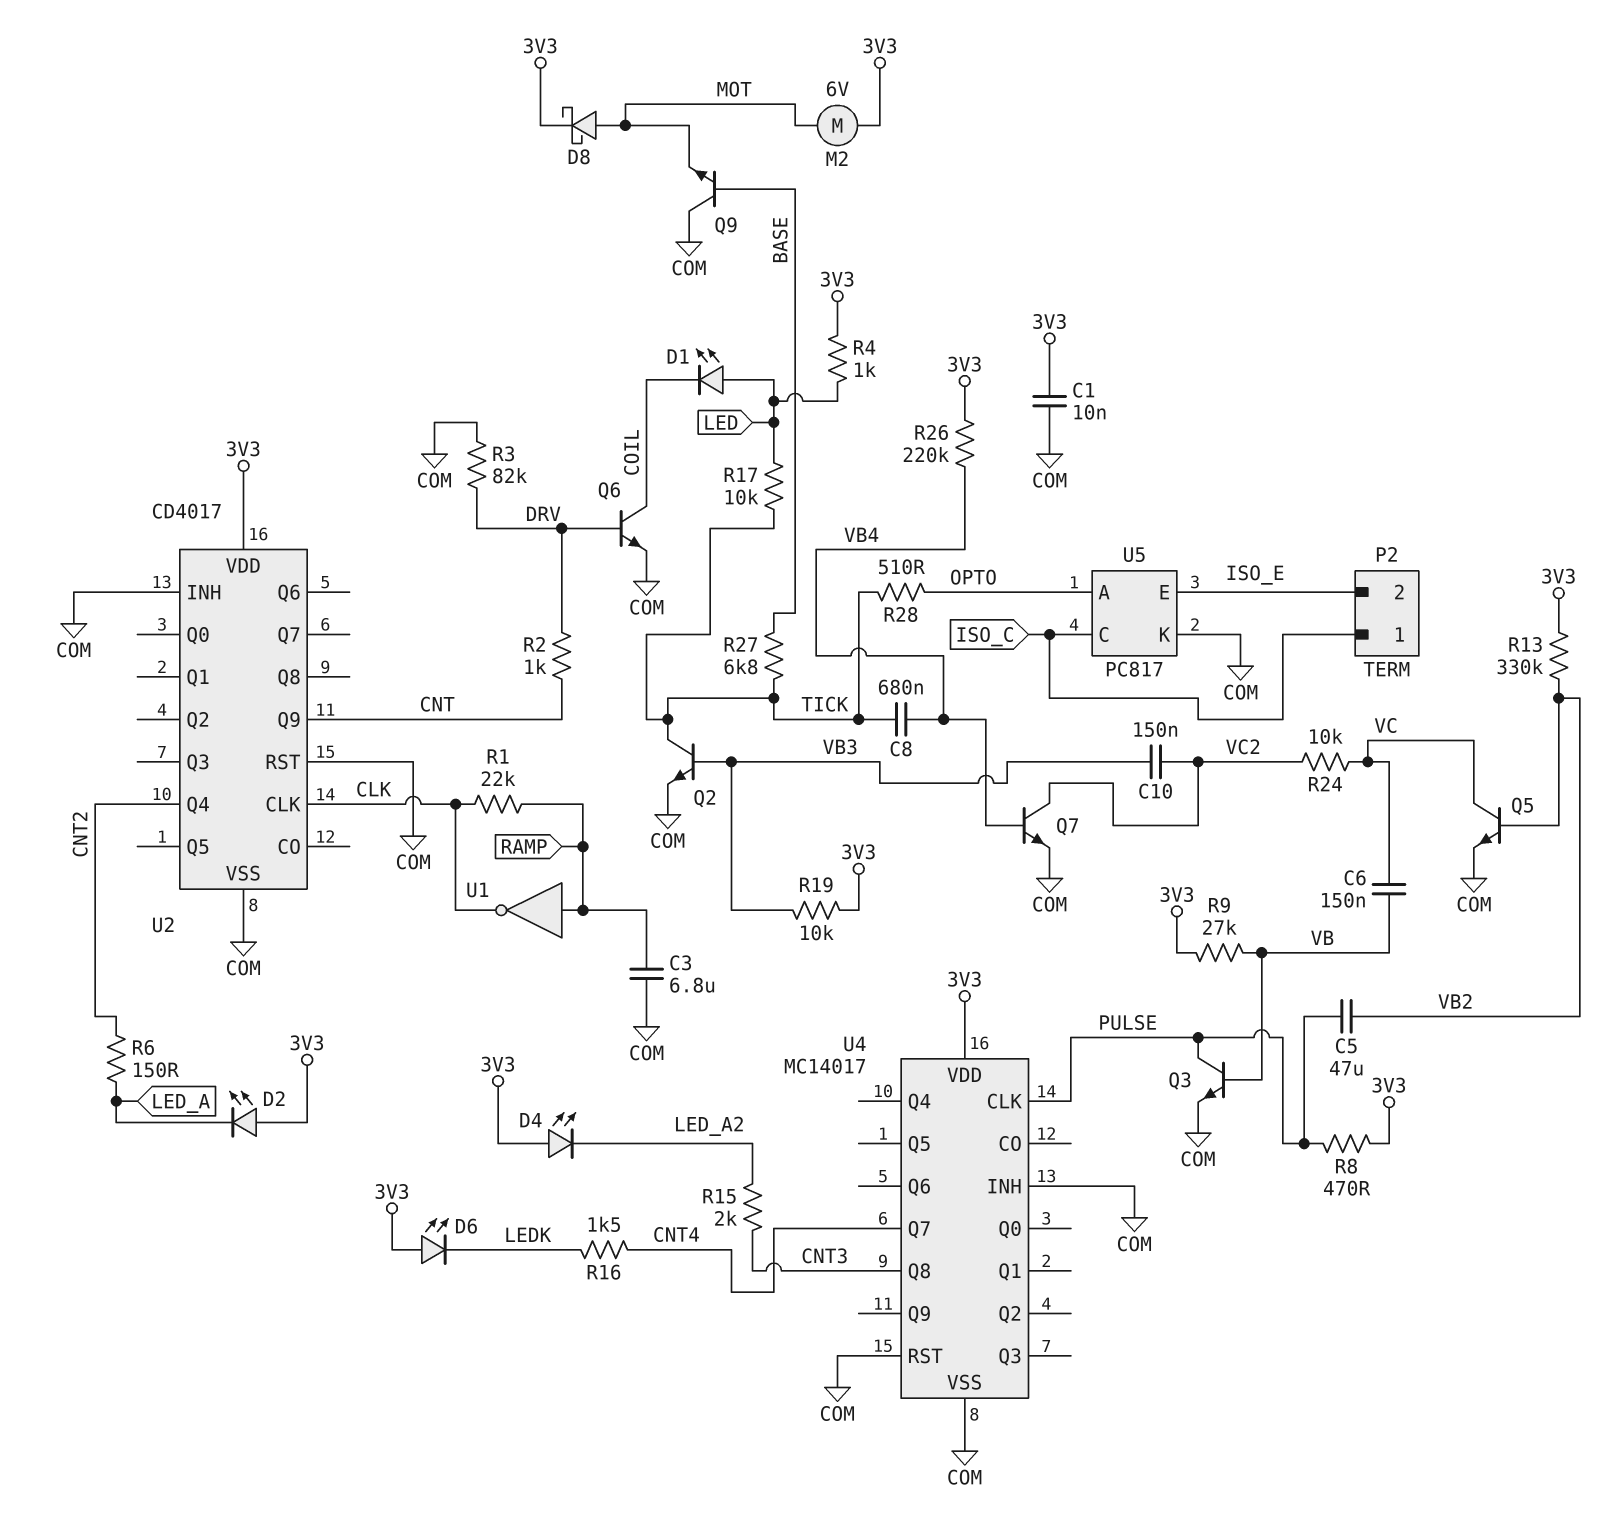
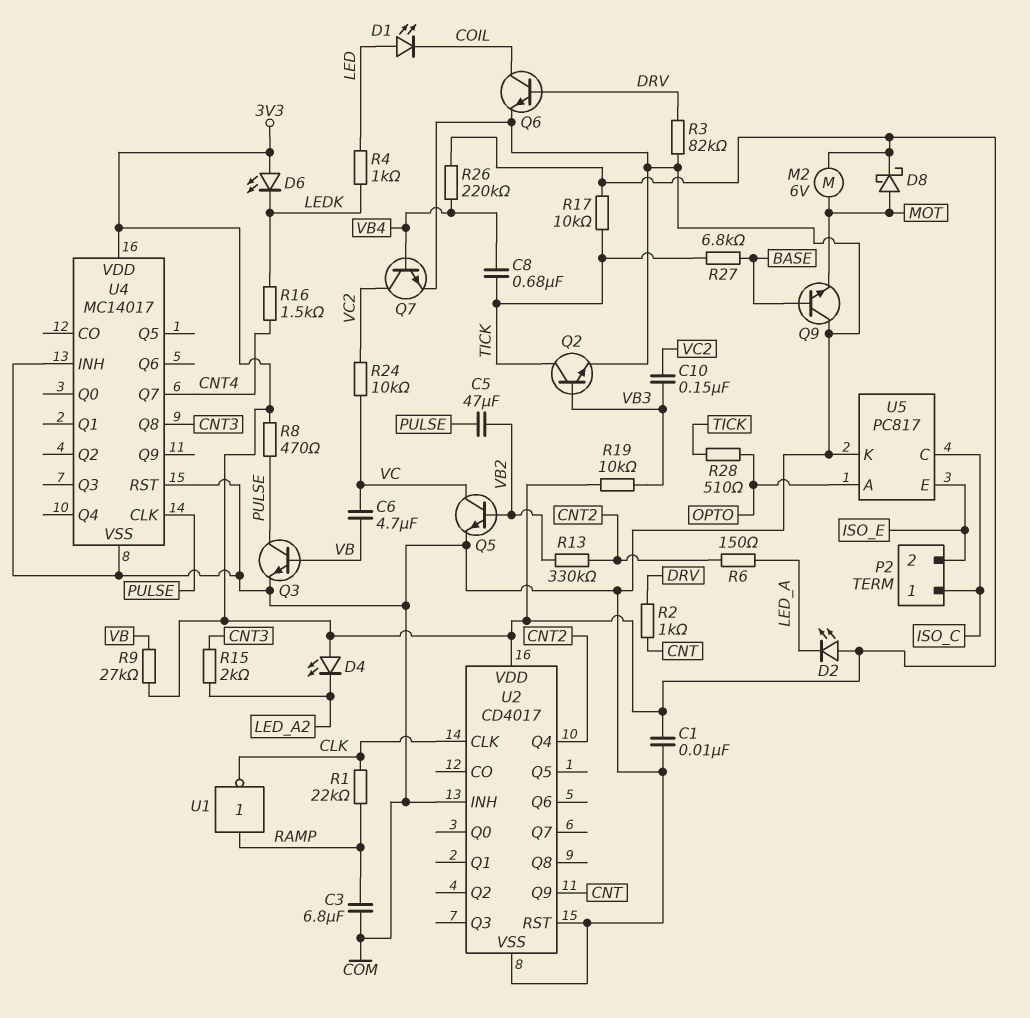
C6: 150nF (VB, VC) -> 4.7uF (VB, VC)
R4: 1k (3V3, LED) -> 1k (LED, LEDK)
R13: 330k (3V3, VB2) -> 330k (CNT2, VB2)
R17: 10k (LED, TICK) -> 10k (3V3, TICK)

